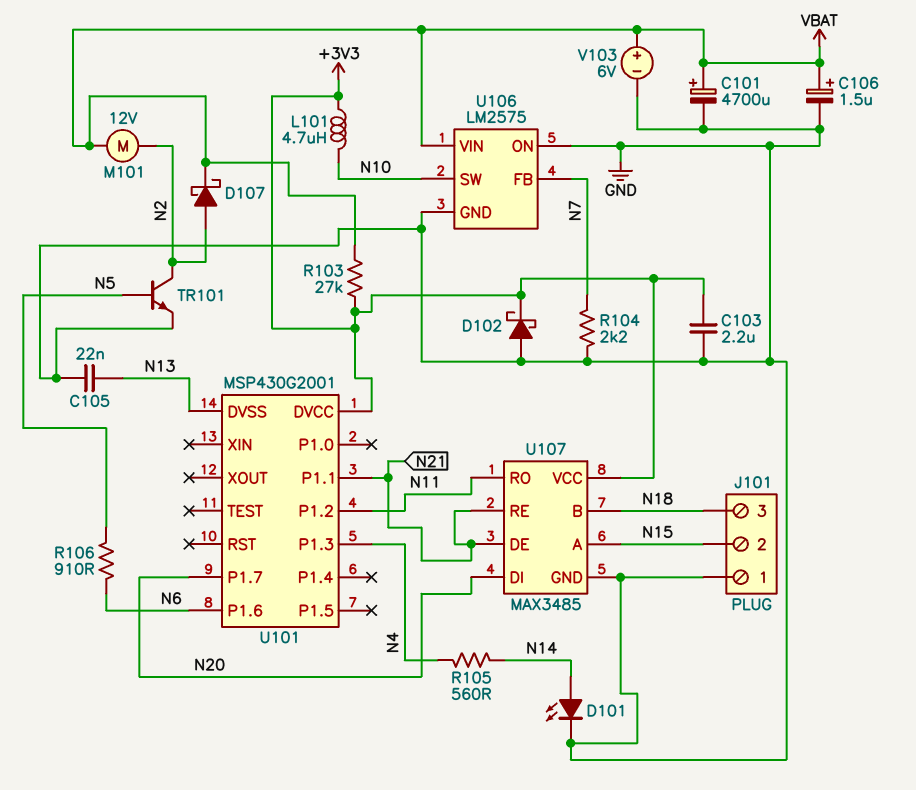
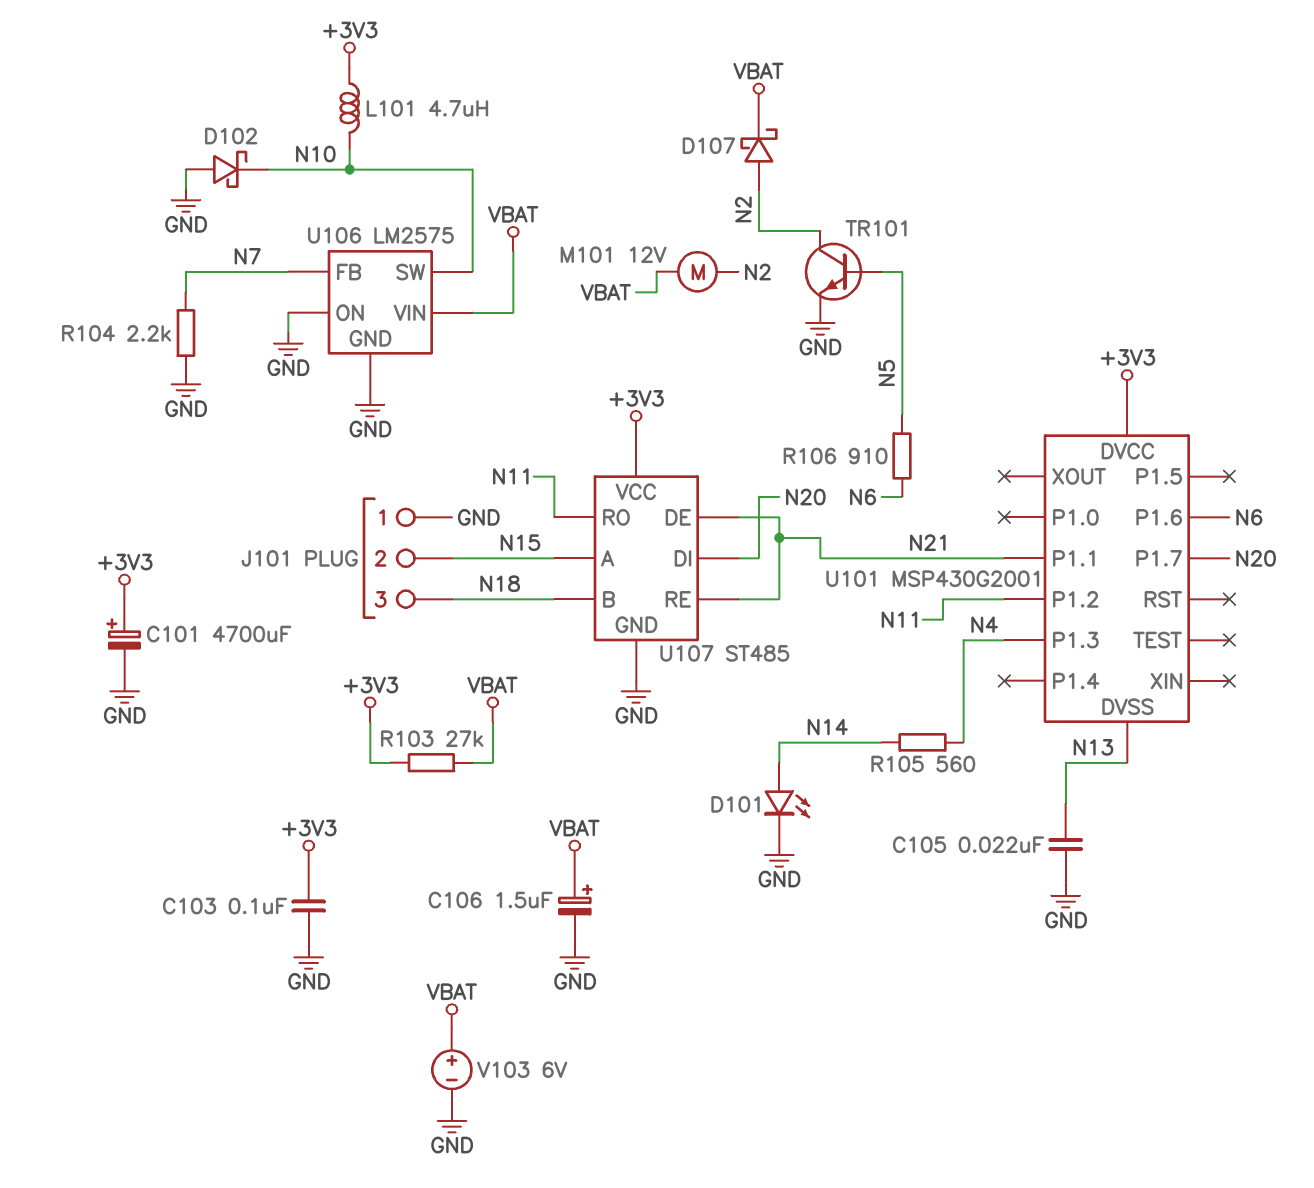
C101: 4700uF (plus VBAT, minus GND) -> 4700uF (plus +3V3, minus GND)
C103: 2.2uF (+3V3, GND) -> 100nF (+3V3, GND)
D102: schottky (A GND, K +3V3) -> schottky (A GND, K N10)
U107: MAX3485 -> ST485

